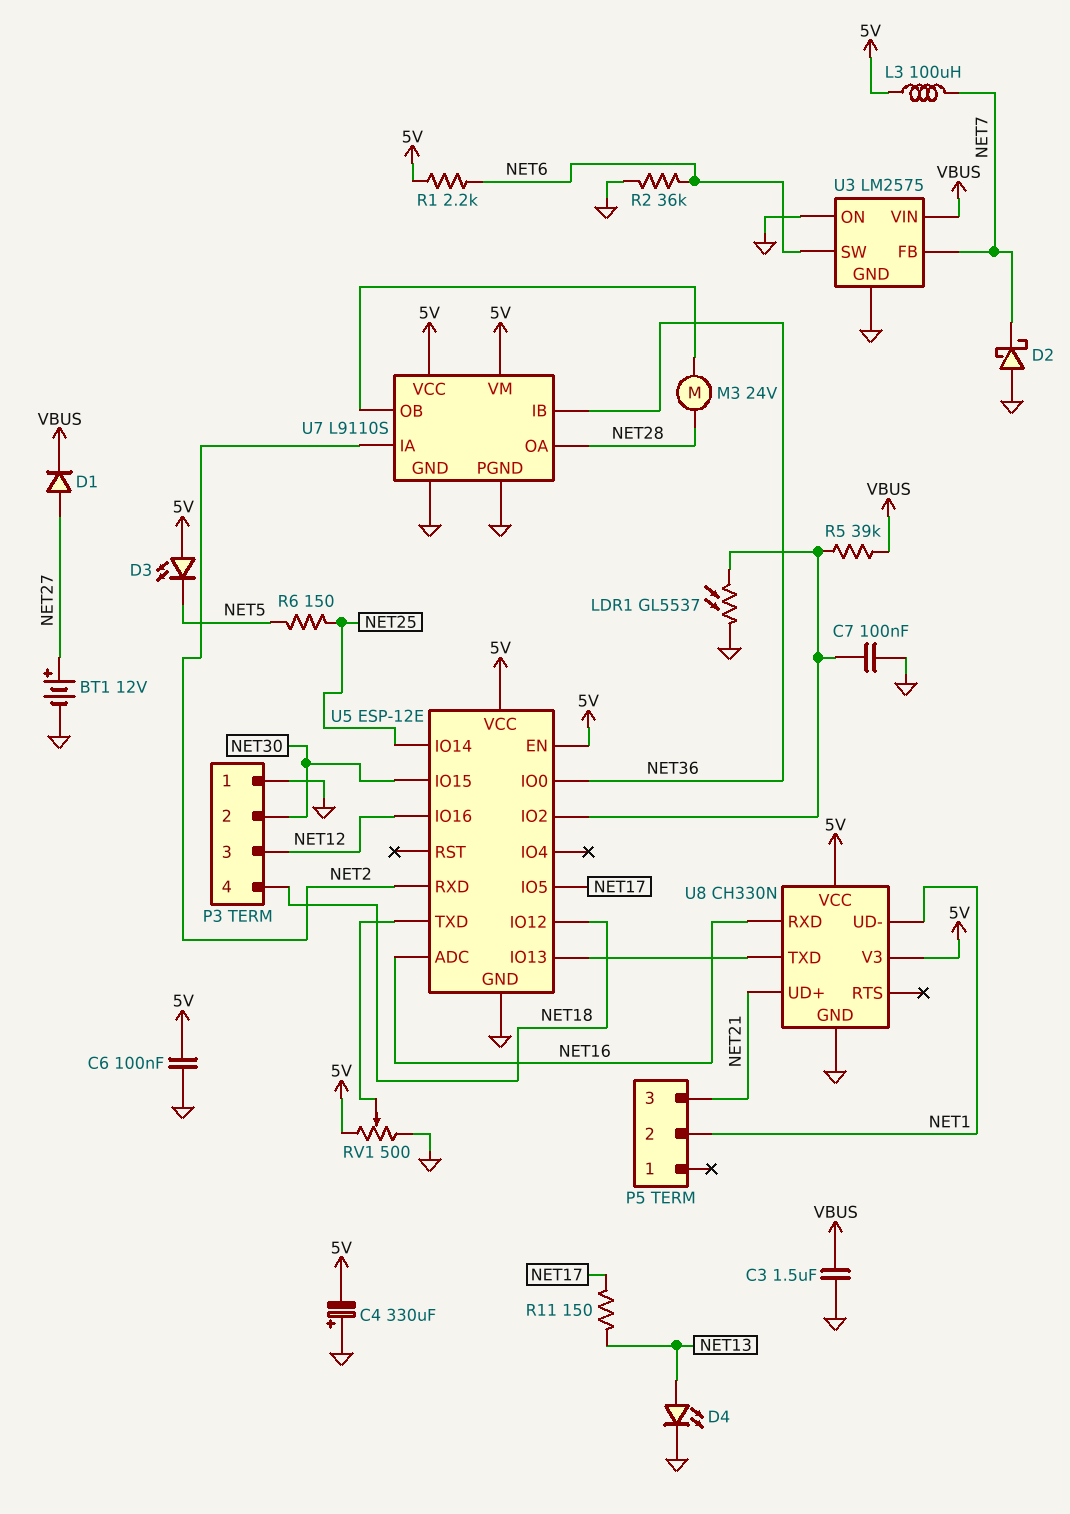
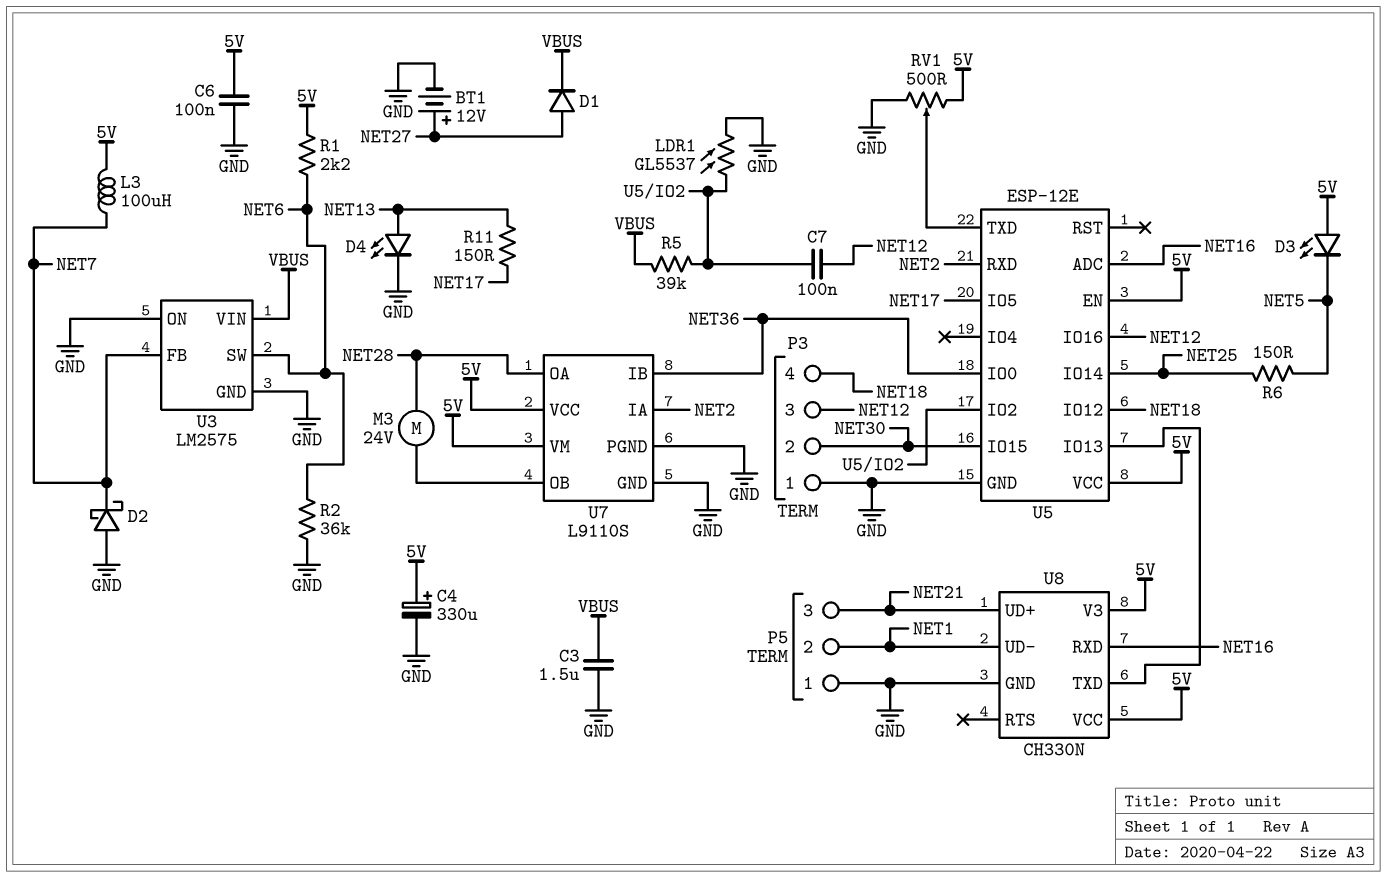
C4: 330uF (plus GND, minus 5V) -> 330uF (plus 5V, minus GND)
C7: 100nF (GND, U5/IO2) -> 100nF (NET12, U5/IO2)
P5 pin 1: none -> GND

